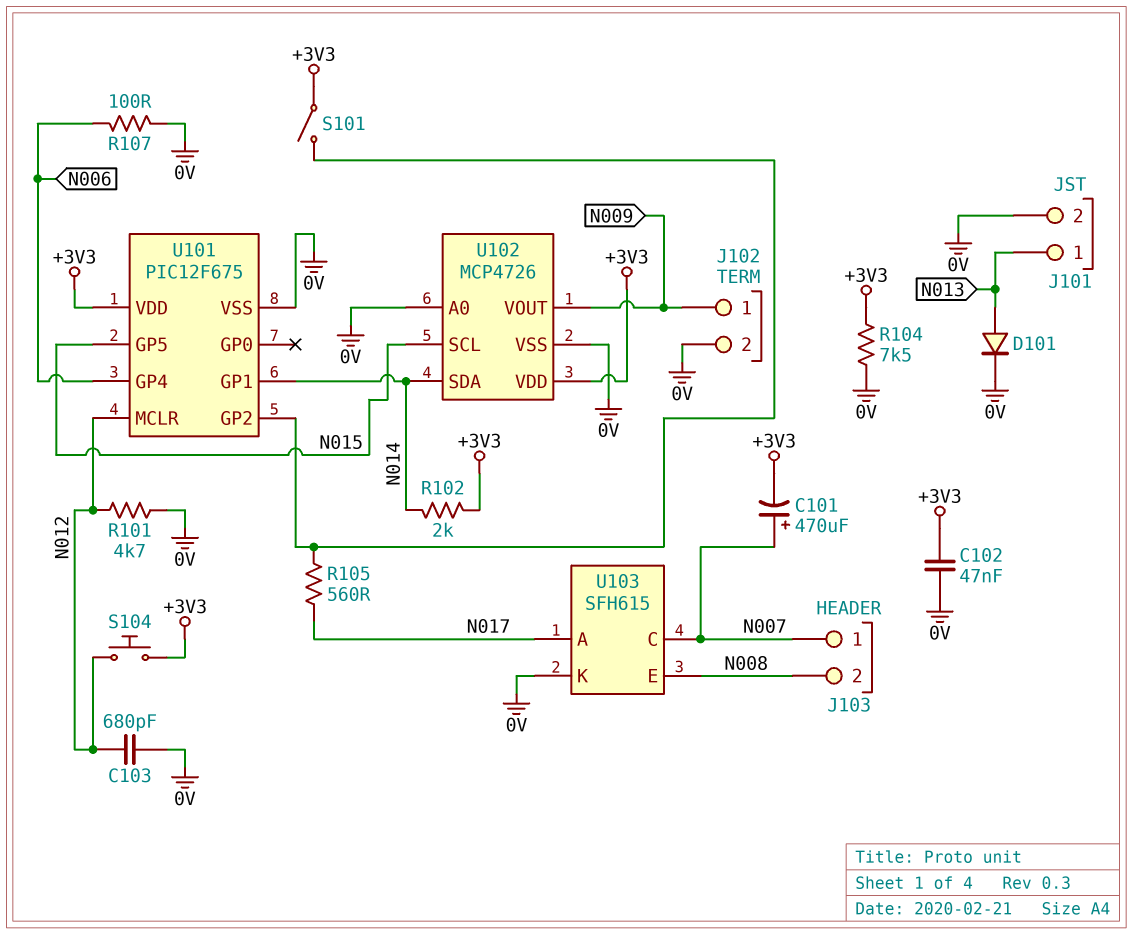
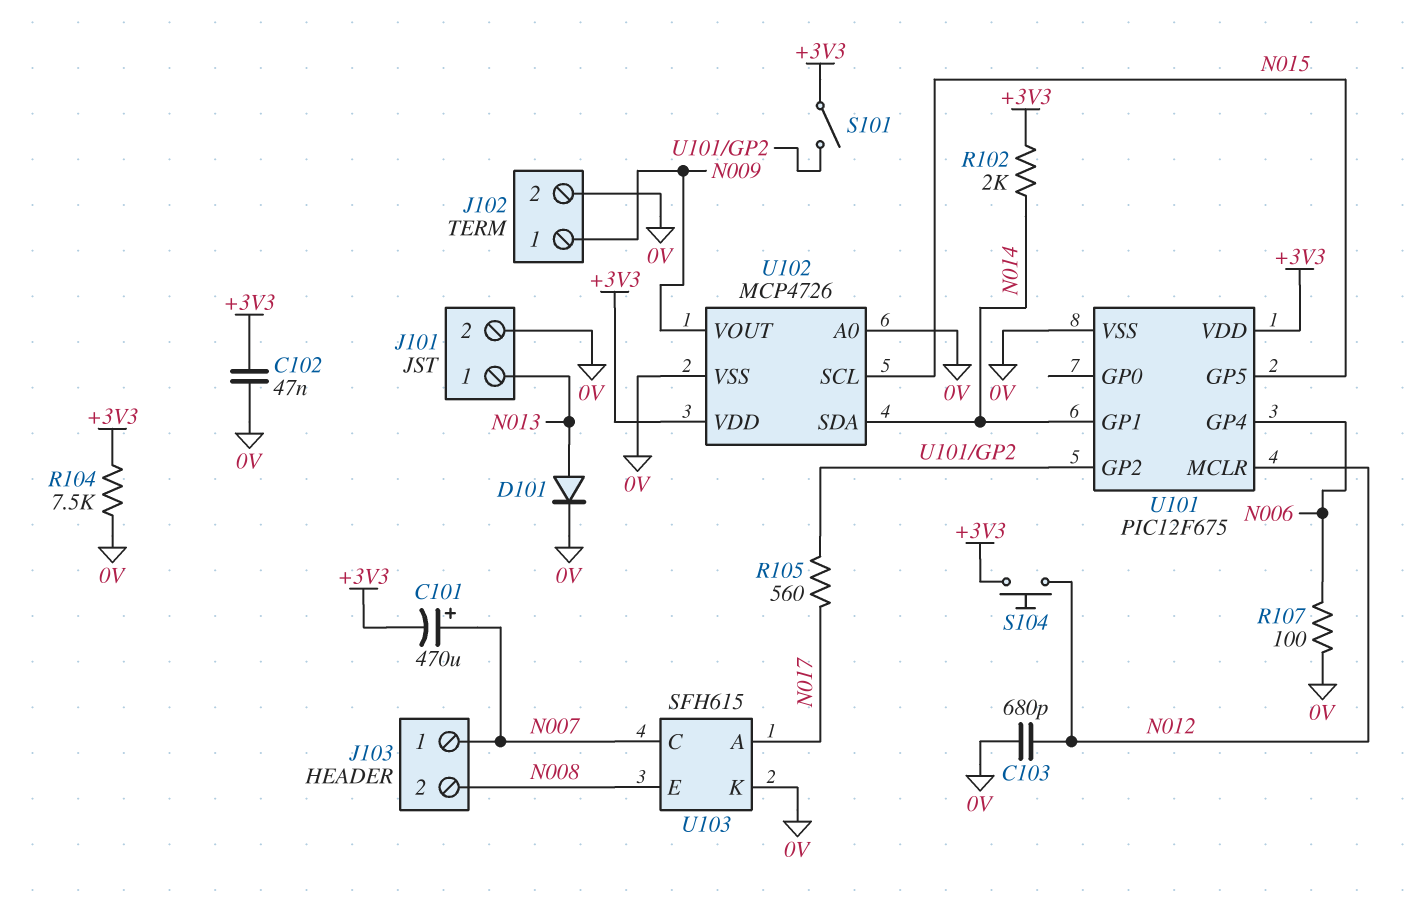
R101: 4.7k (0V, N012) -> none

